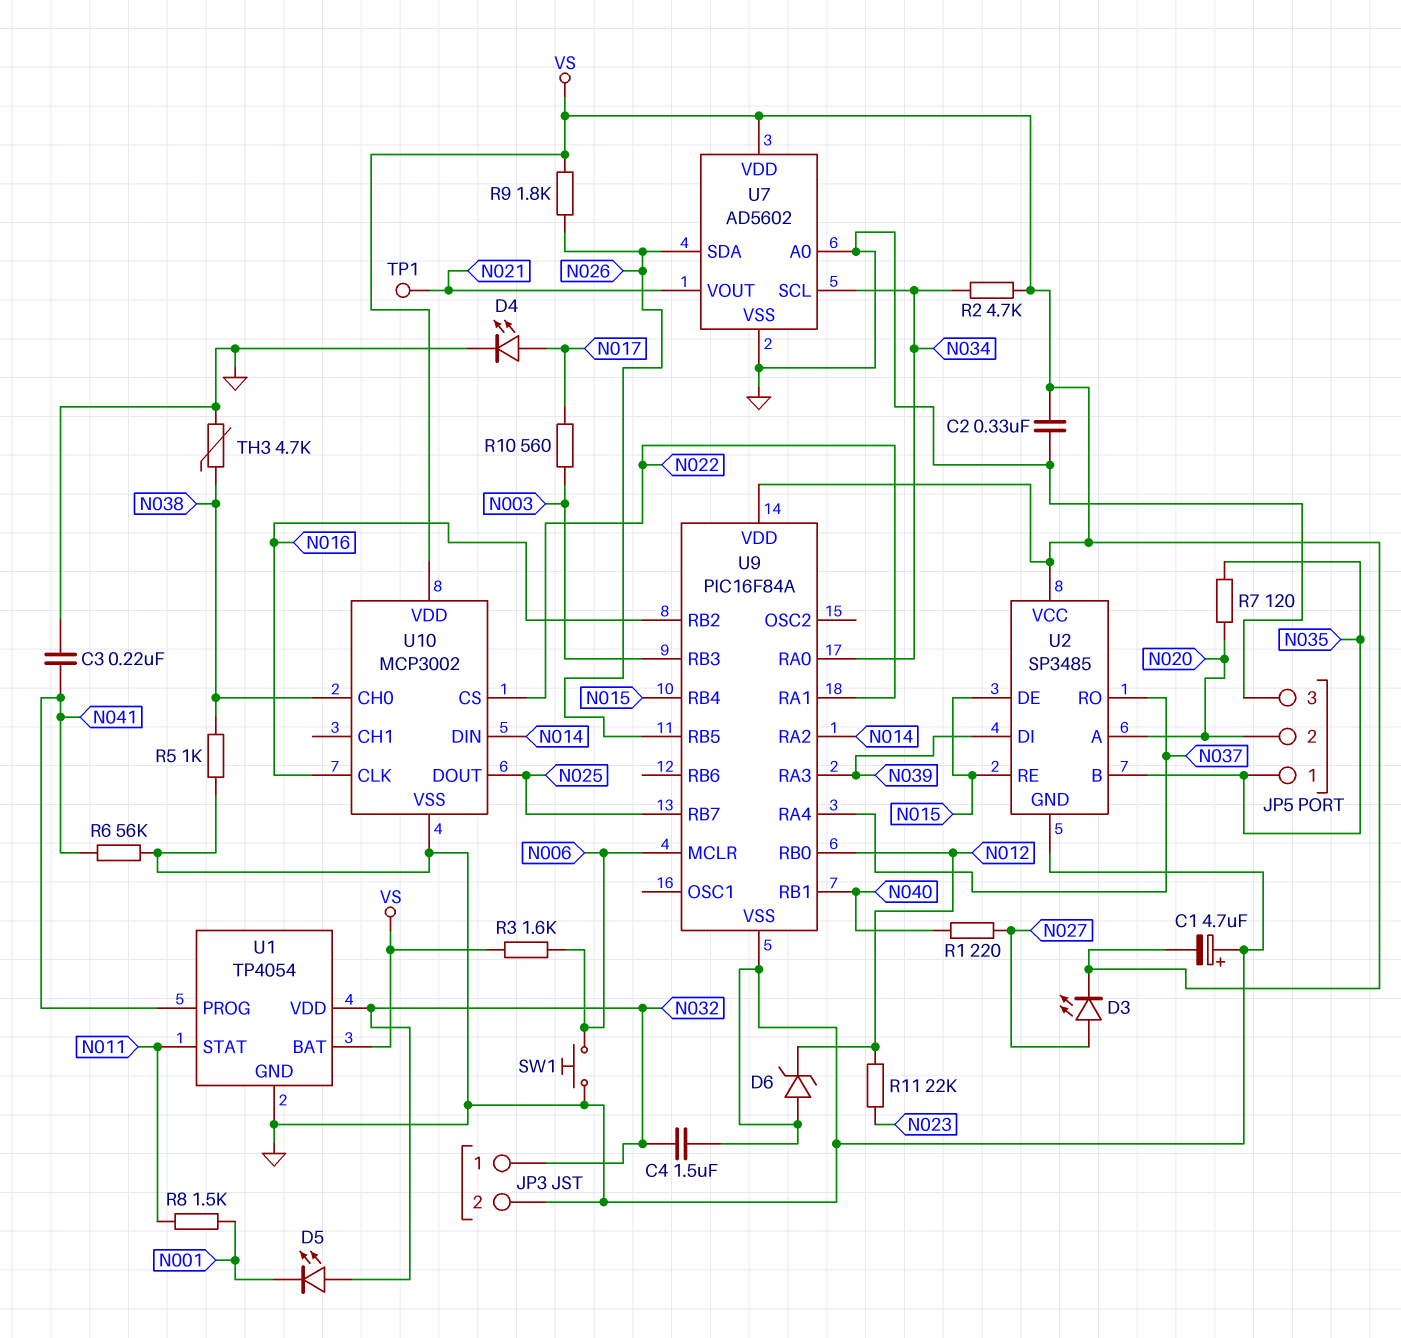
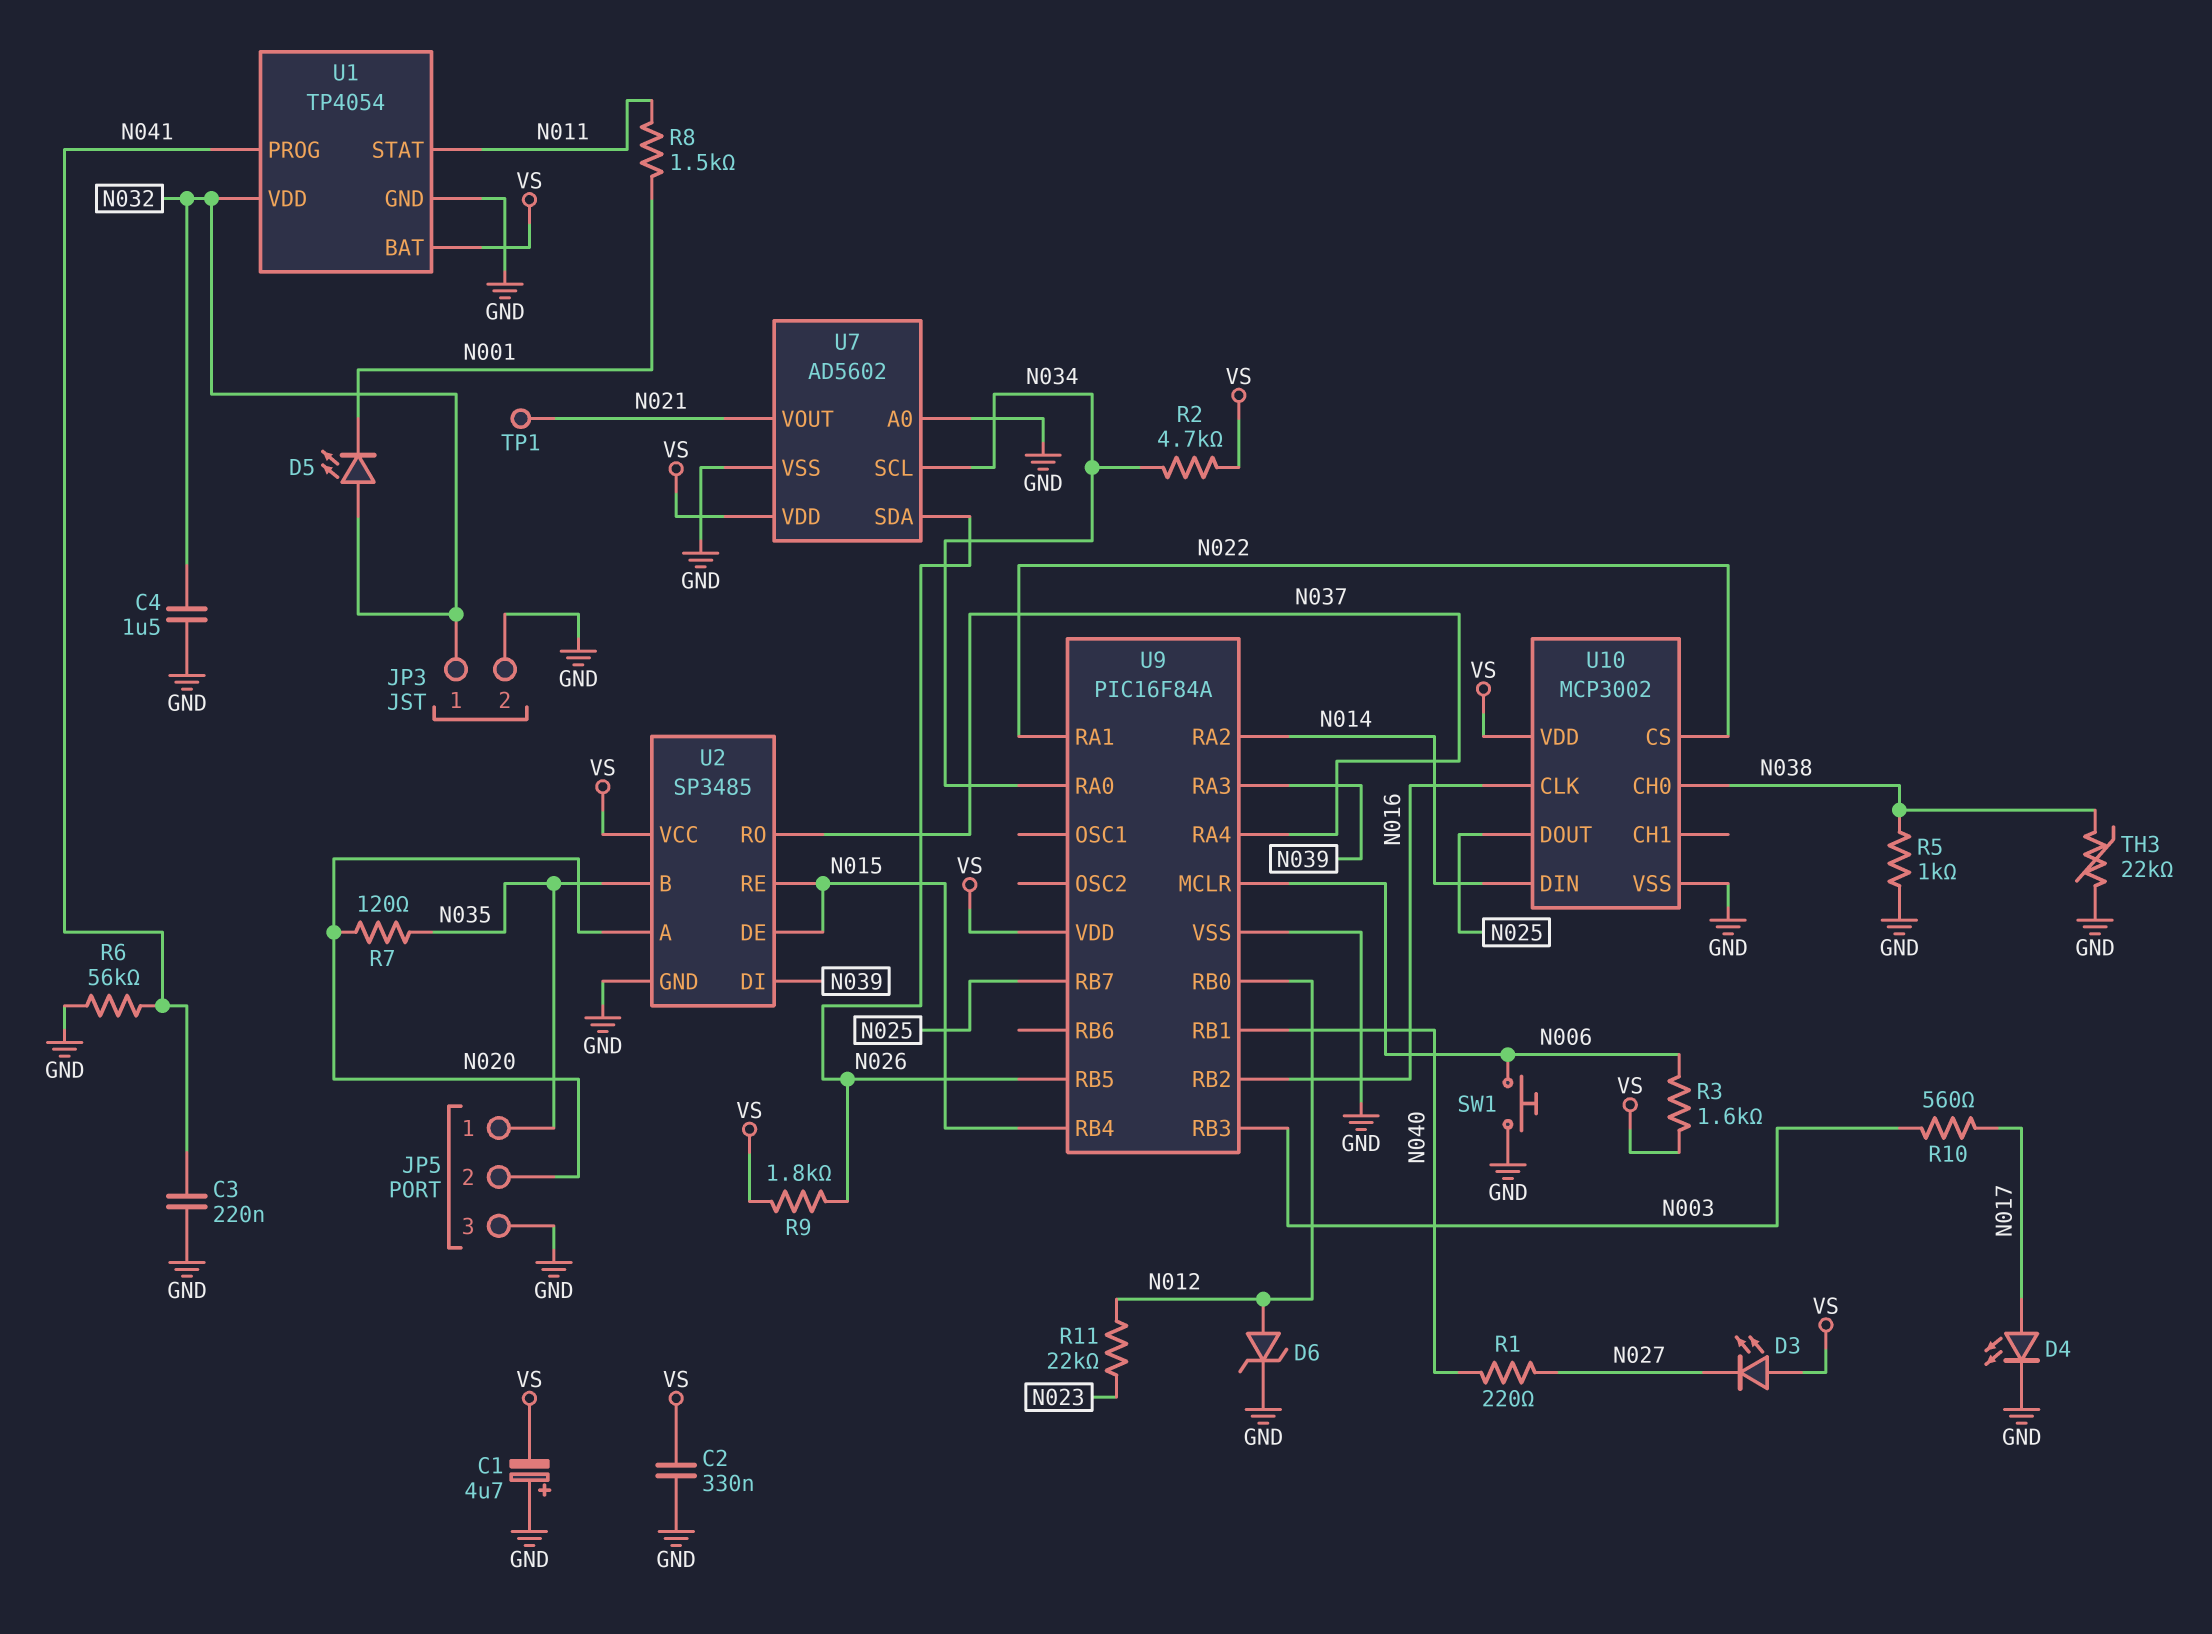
D3: LED (A N027, K VS) -> LED (A VS, K N027)
D6: zener (A GND, K N012) -> zener (A N012, K GND)
TH3: 4.7k (GND, N038) -> 22k (GND, N038)

